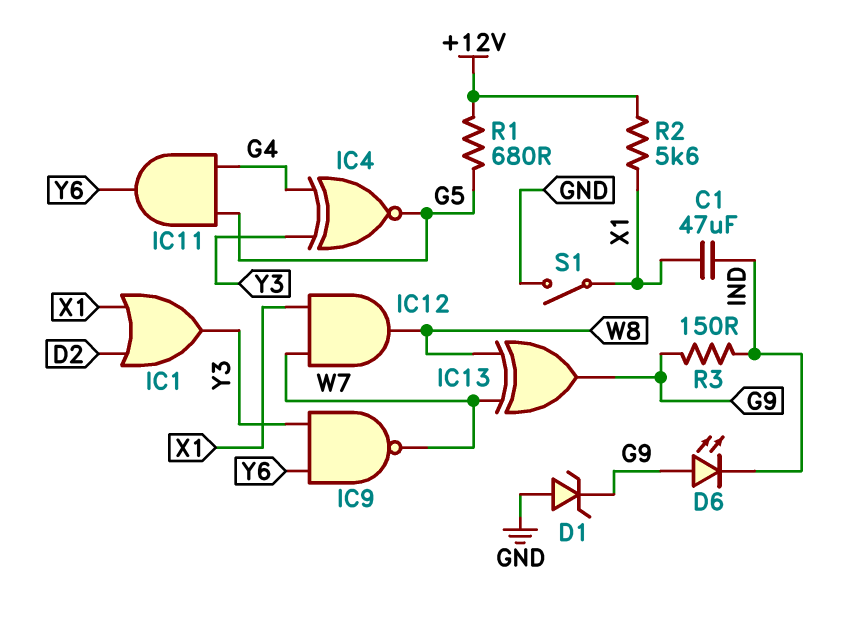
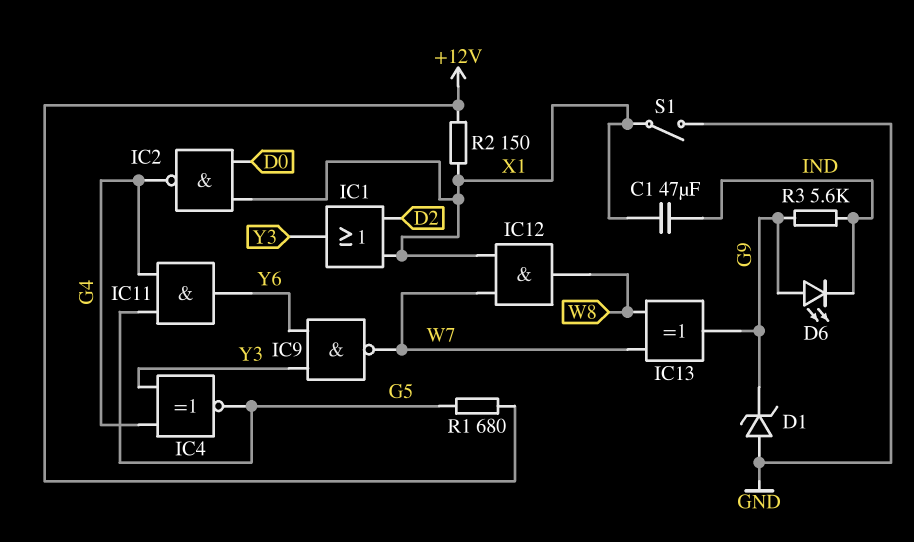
IC2: none -> NAND (in D0, in X1, out G4)
R2: 5.6k (+12V, X1) -> 150 (+12V, X1)
R3: 150 (G9, IND) -> 5.6k (G9, IND)

